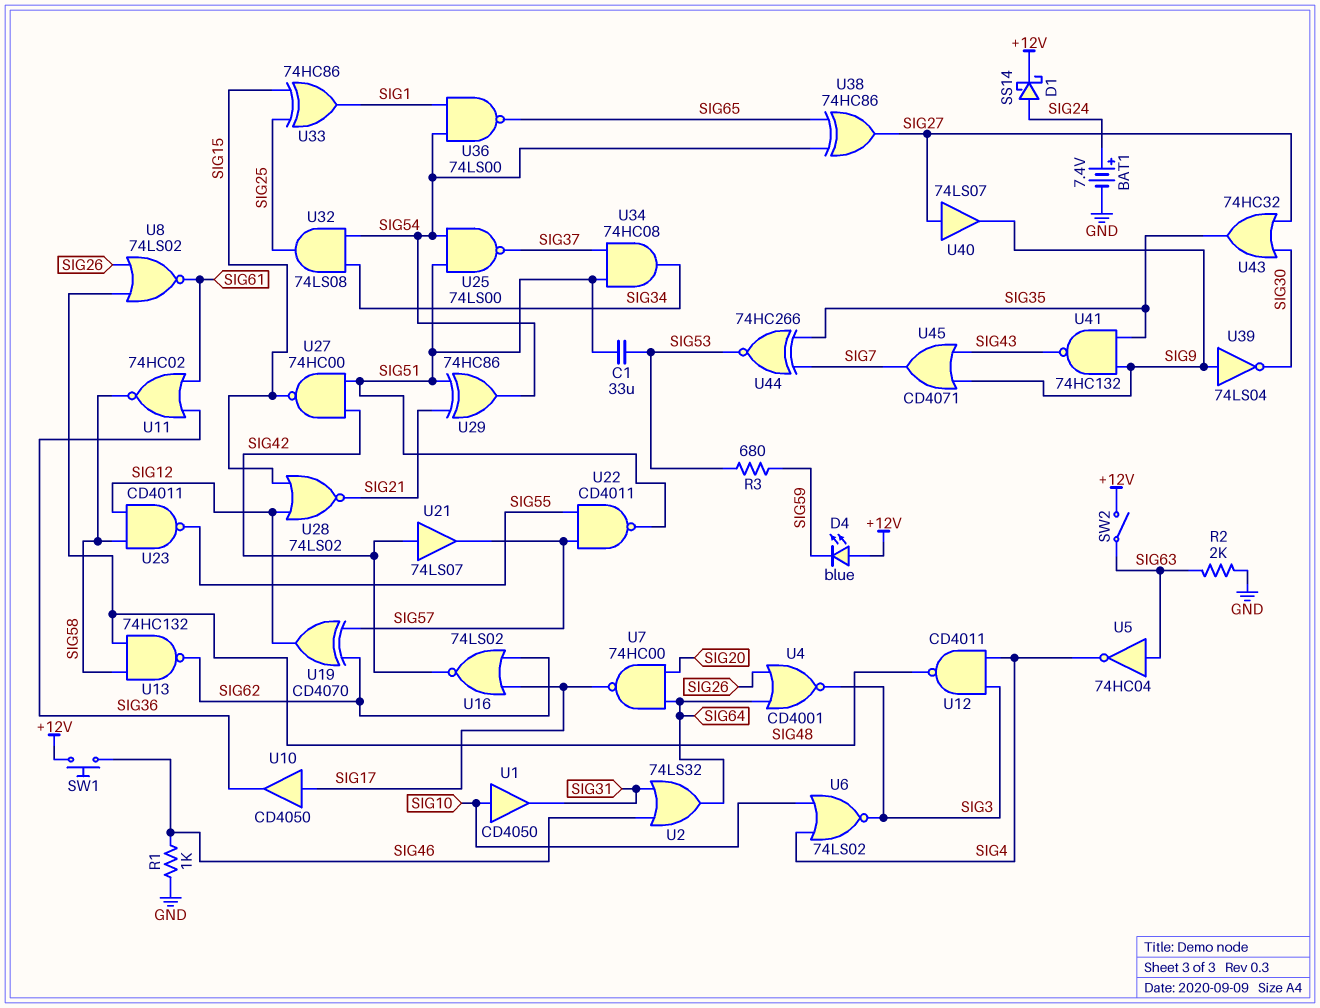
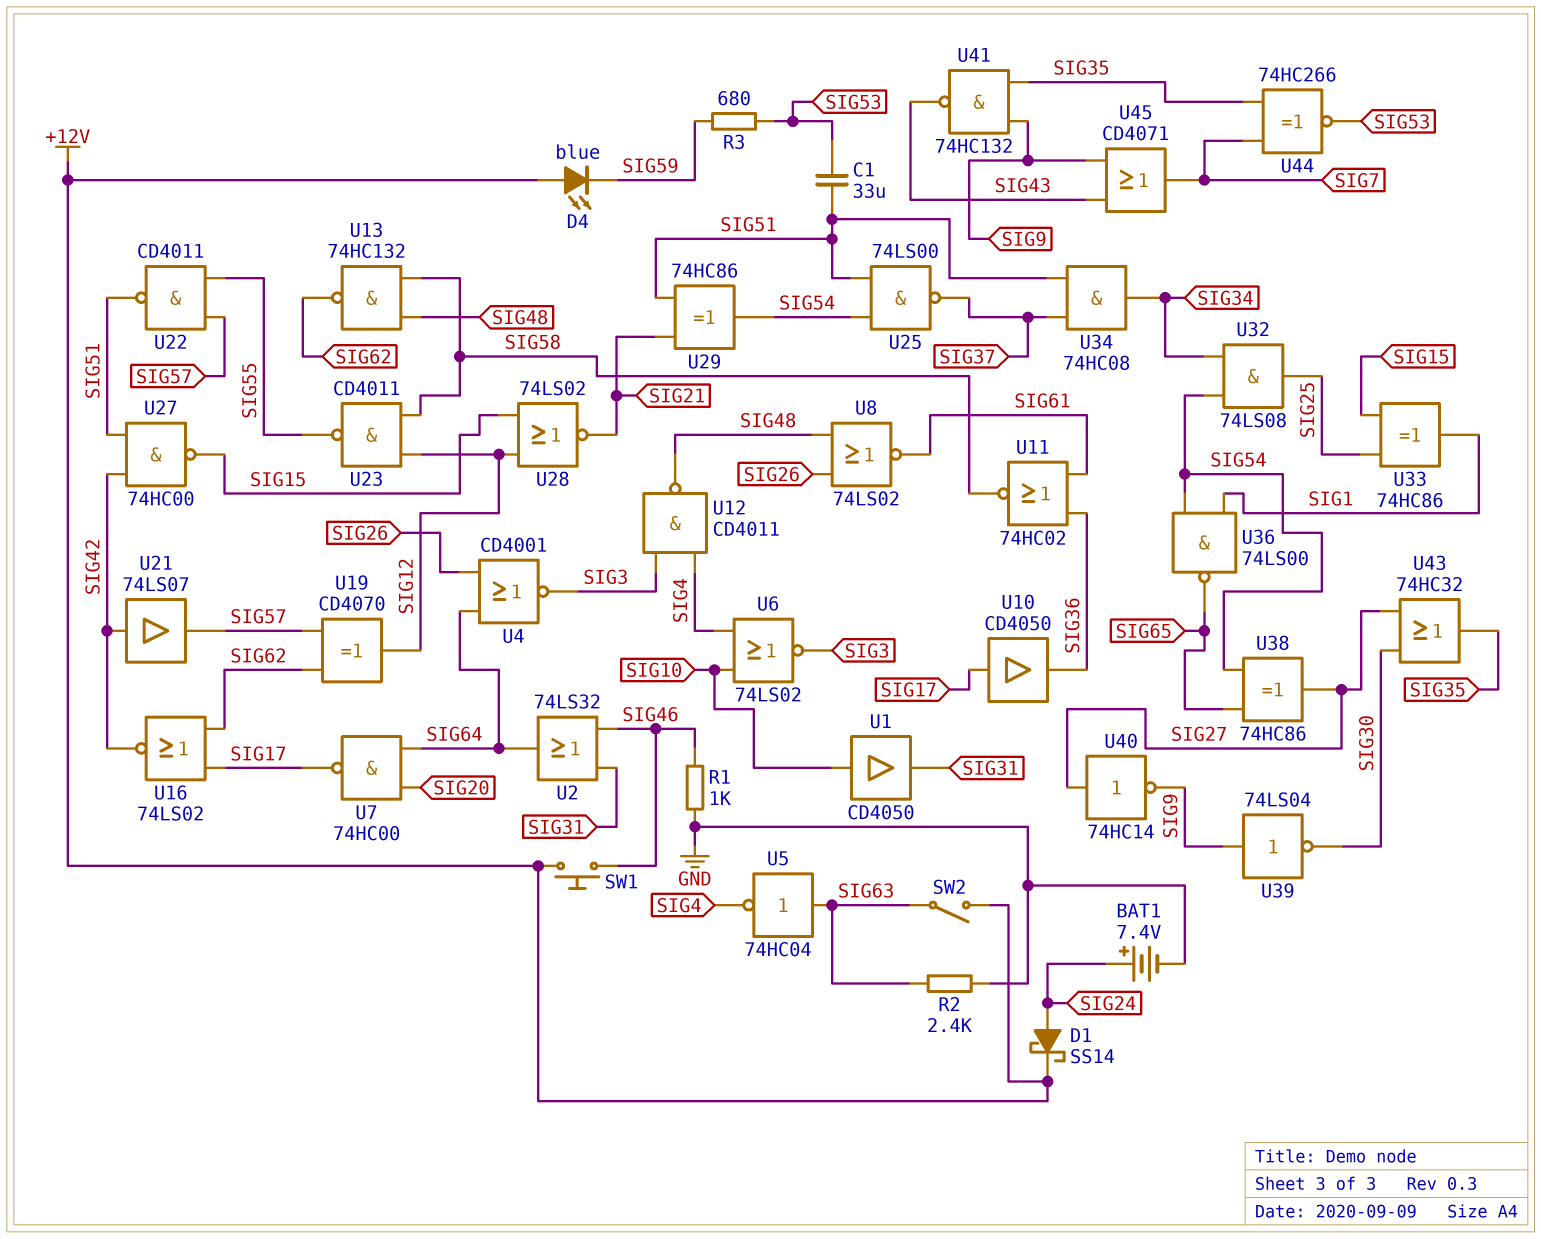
R2: 2k (GND, SIG63) -> 2.4k (GND, SIG63)
U40: buffer 74LS07 (in SIG27, out SIG9) -> NOT 74HC14 (in SIG27, out SIG9)

